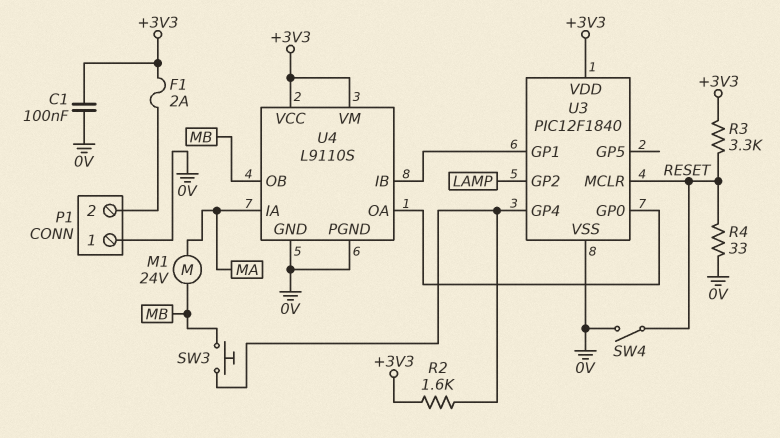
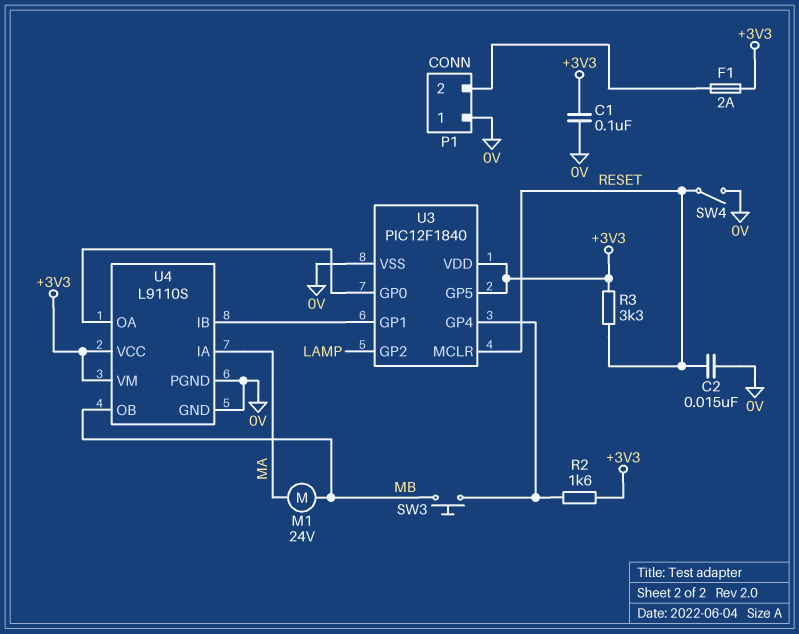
C2: none -> 15nF (0V, RESET)
R4: 33 (0V, RESET) -> none
U3 pin GP5: none -> +3V3

